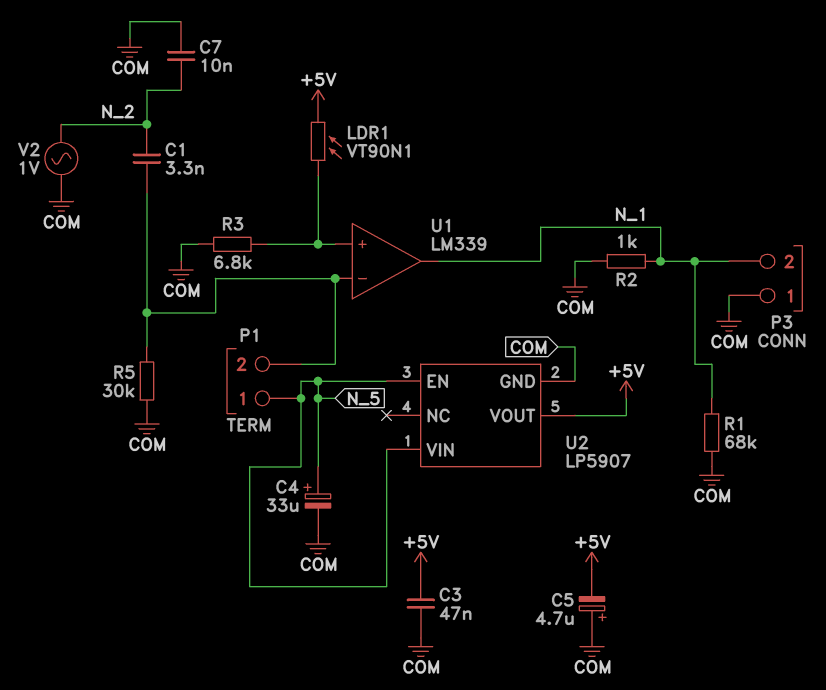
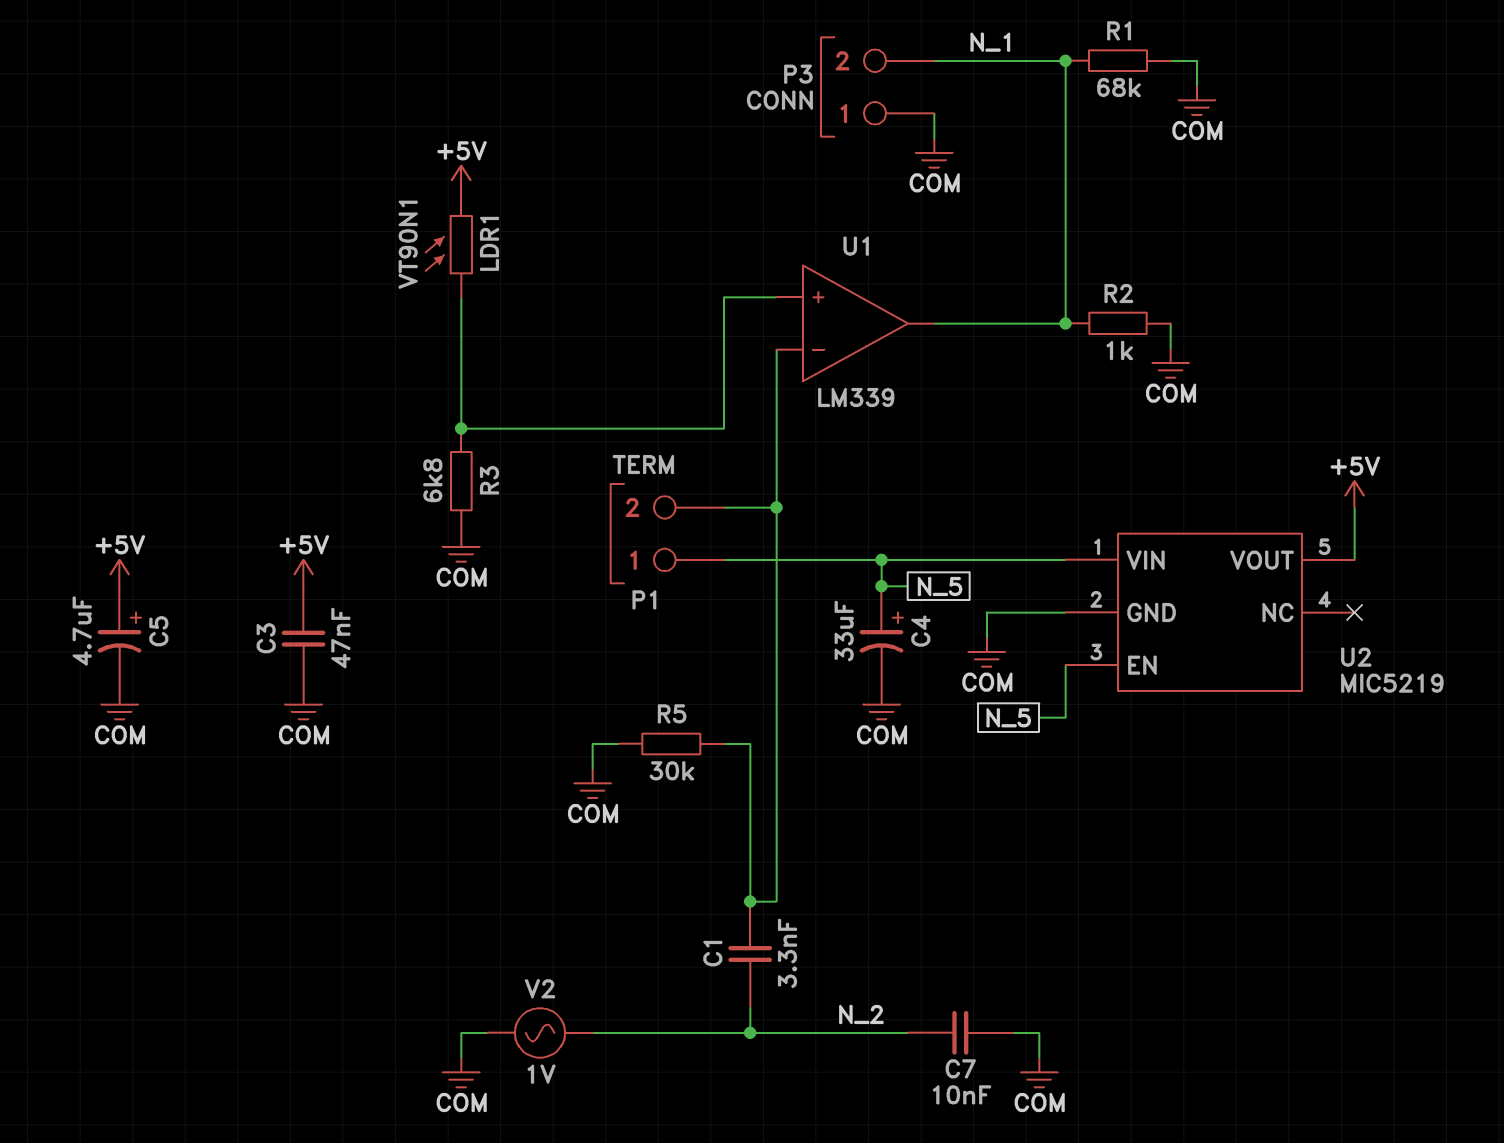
C5: 4.7uF (plus COM, minus +5V) -> 4.7uF (plus +5V, minus COM)
U2: LP5907 -> MIC5219

